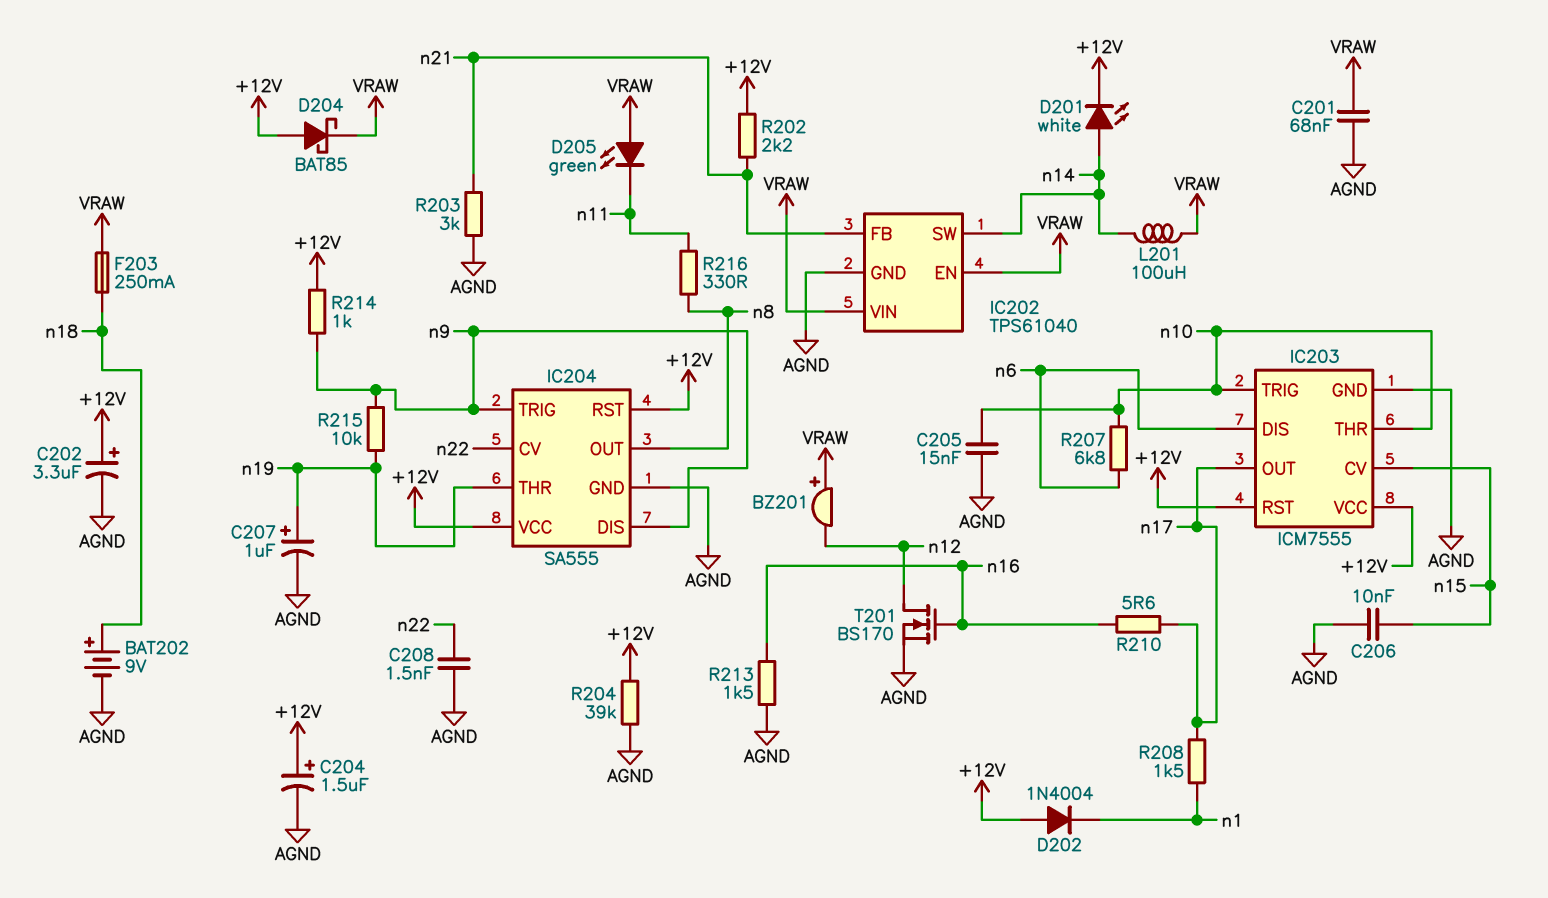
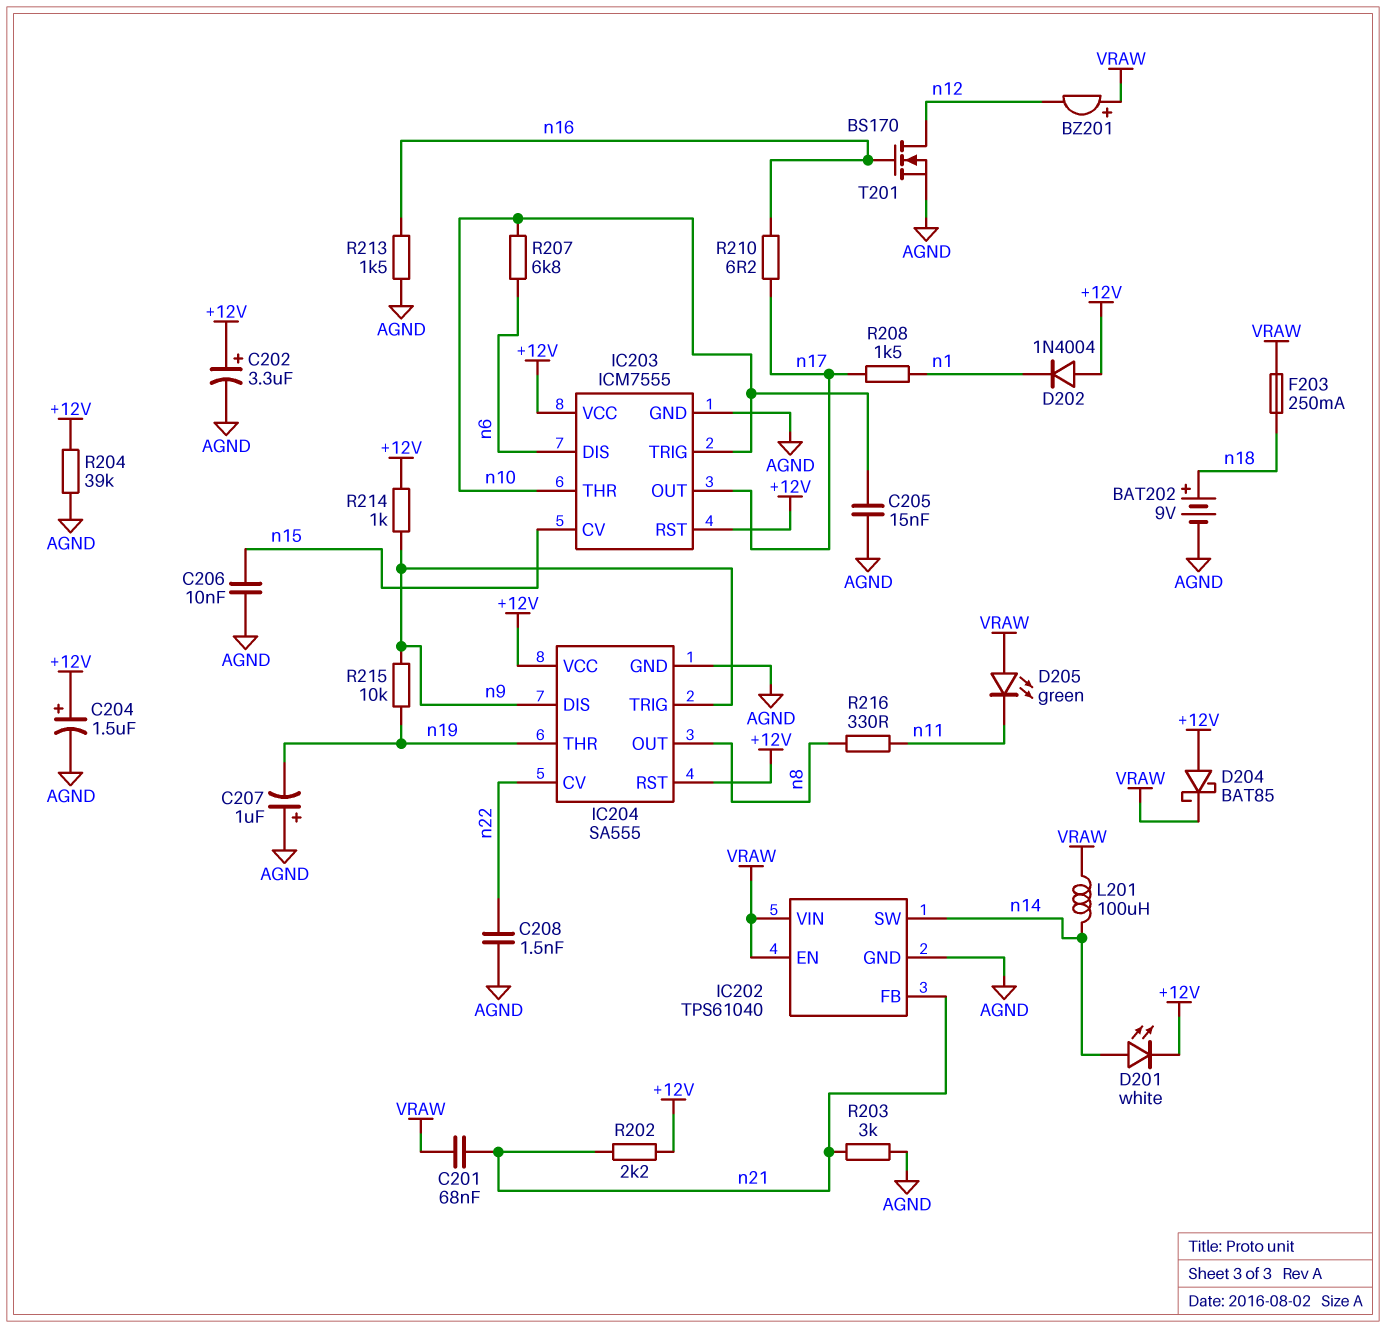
C201: 68nF (AGND, VRAW) -> 68nF (VRAW, n21)
C207: 1uF (plus n19, minus AGND) -> 1uF (plus AGND, minus n19)
R210: 5.6 (n16, n17) -> 6.2 (n16, n17)

